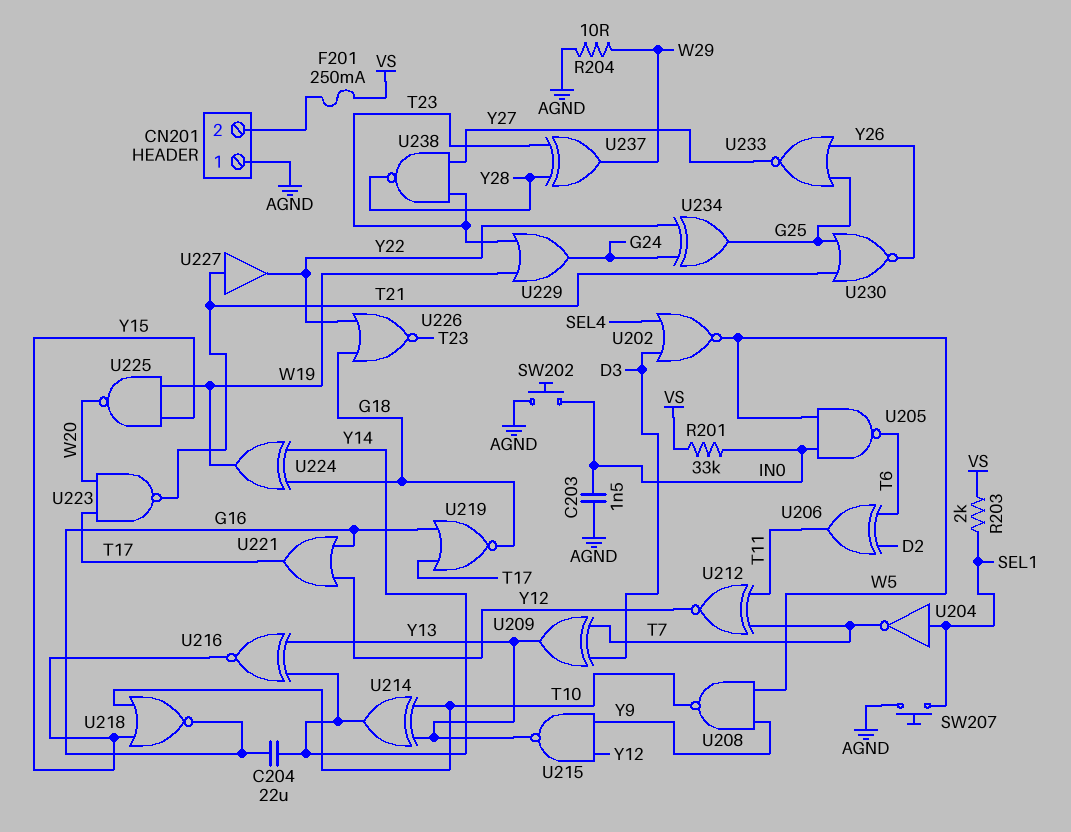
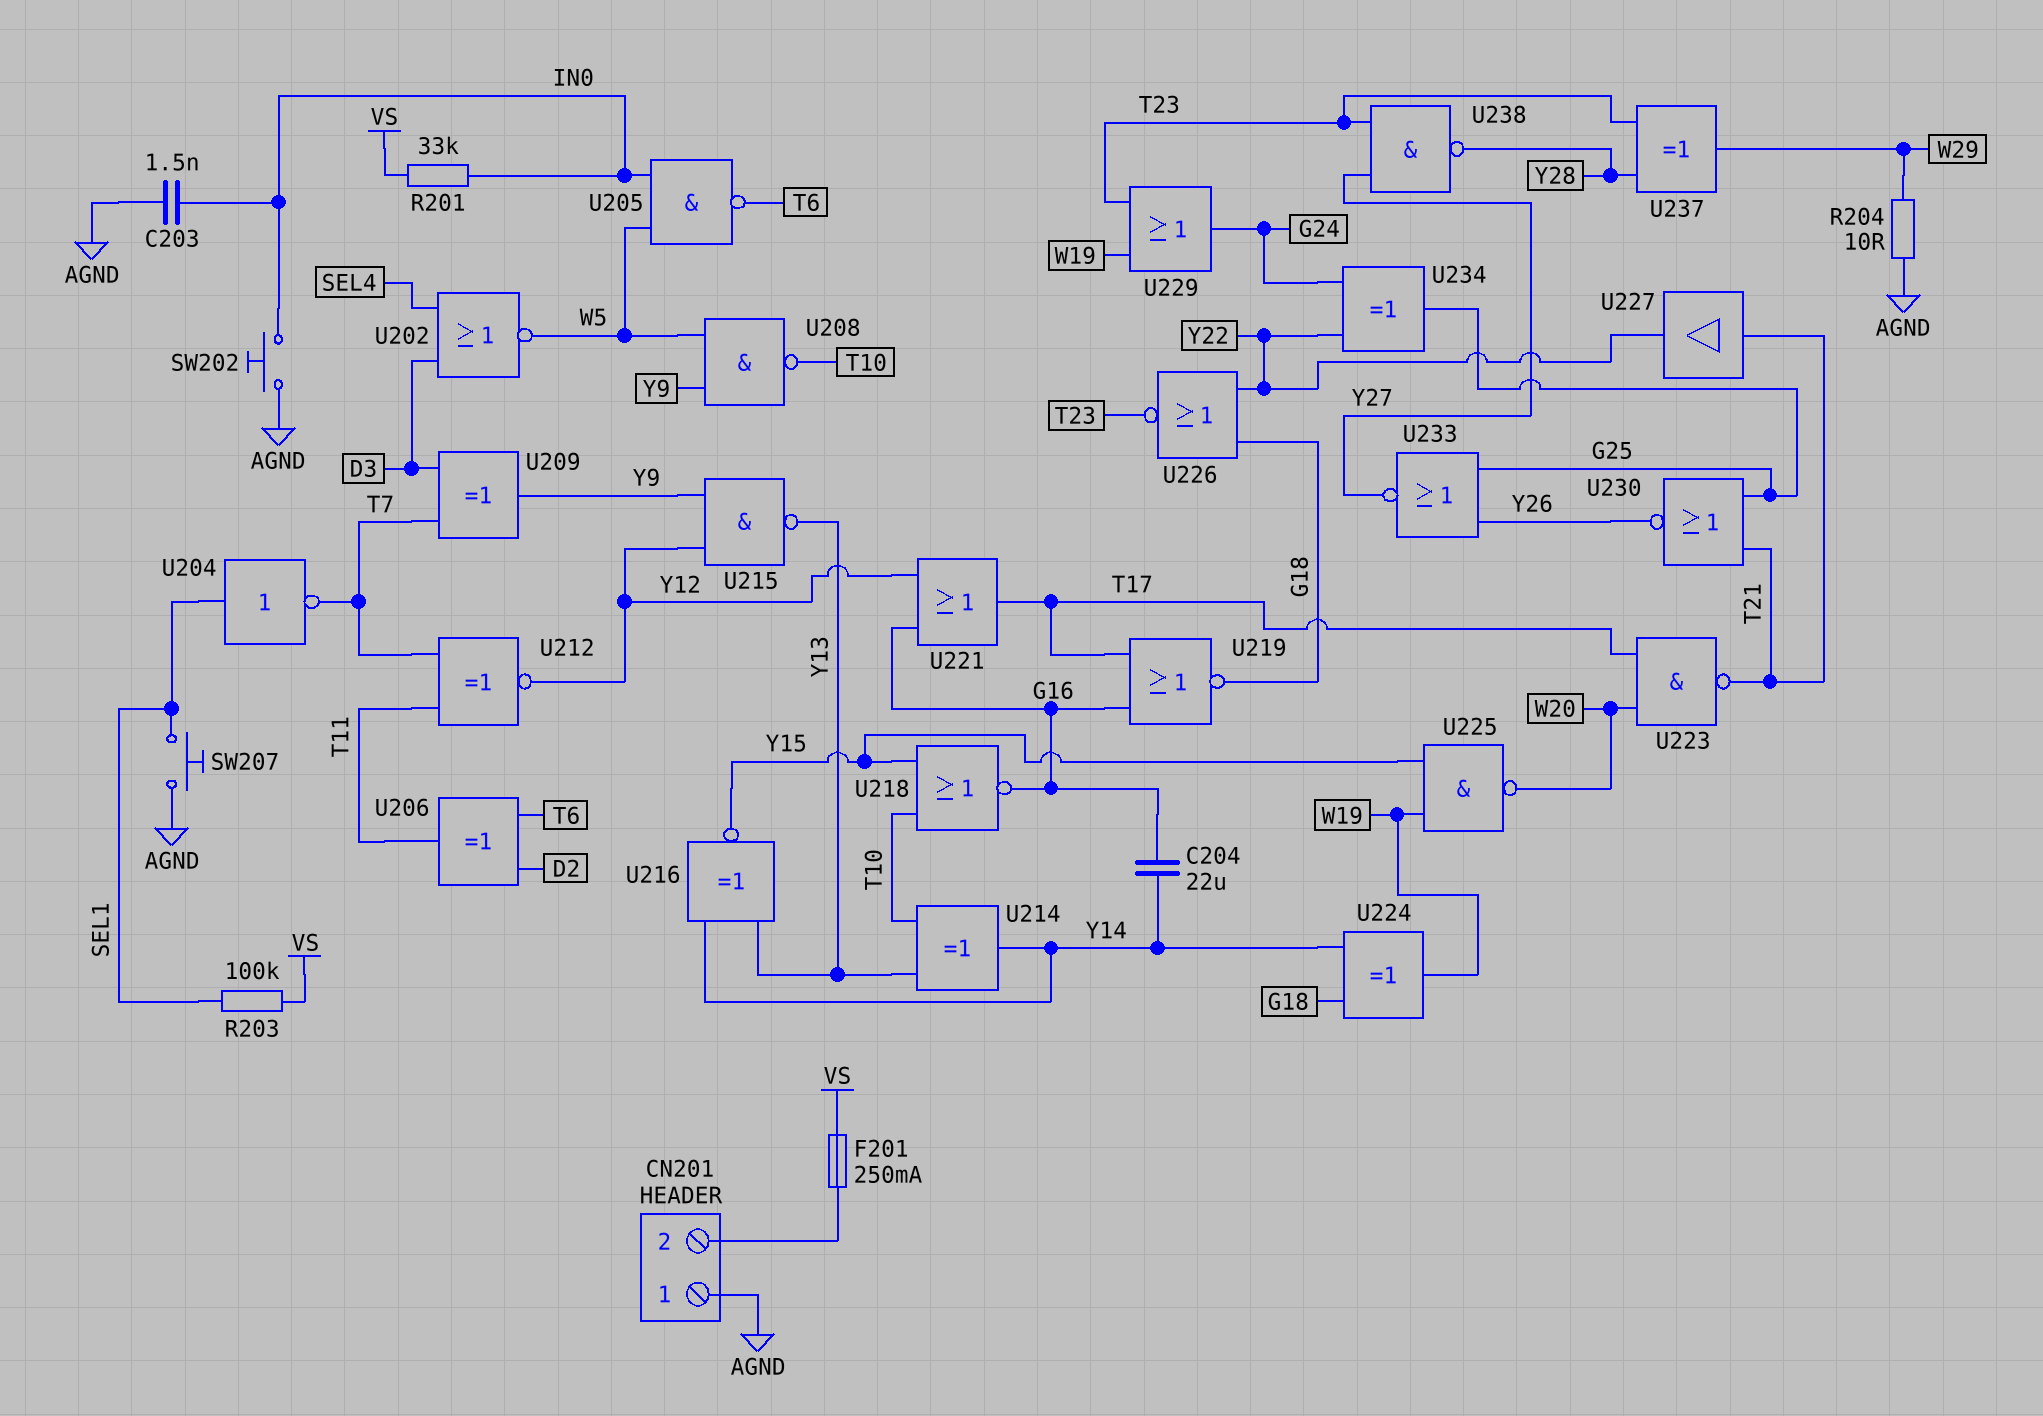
R203: 2k (SEL1, VS) -> 100k (SEL1, VS)
U209: XOR (in D3, in T7, out Y13) -> XOR (in D3, in T7, out Y9)

